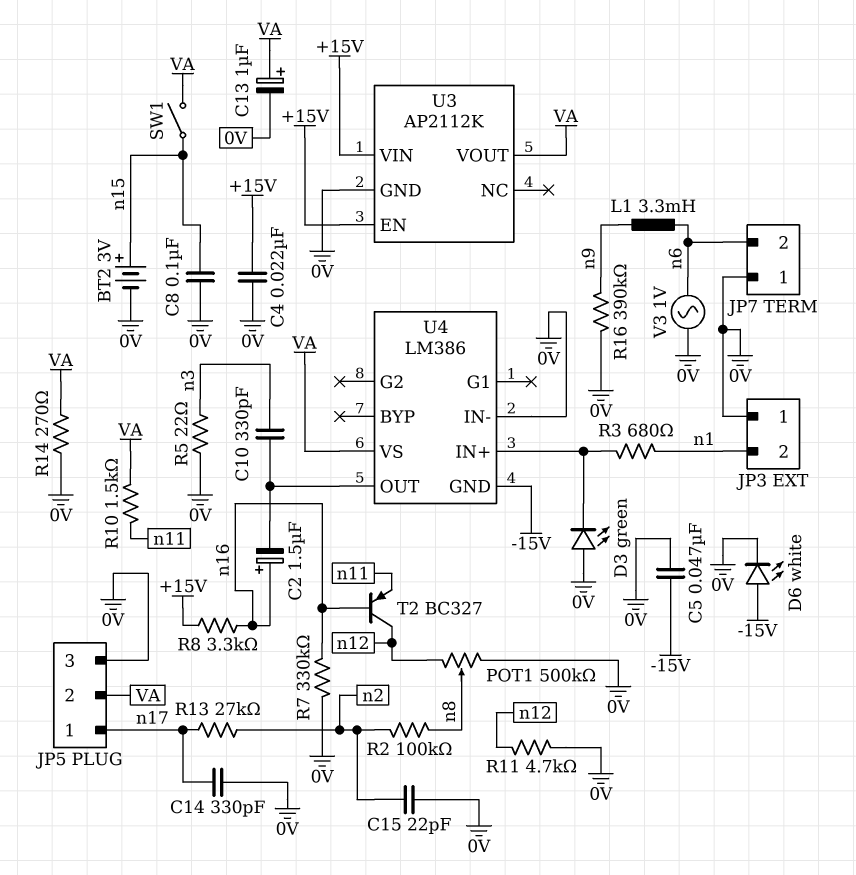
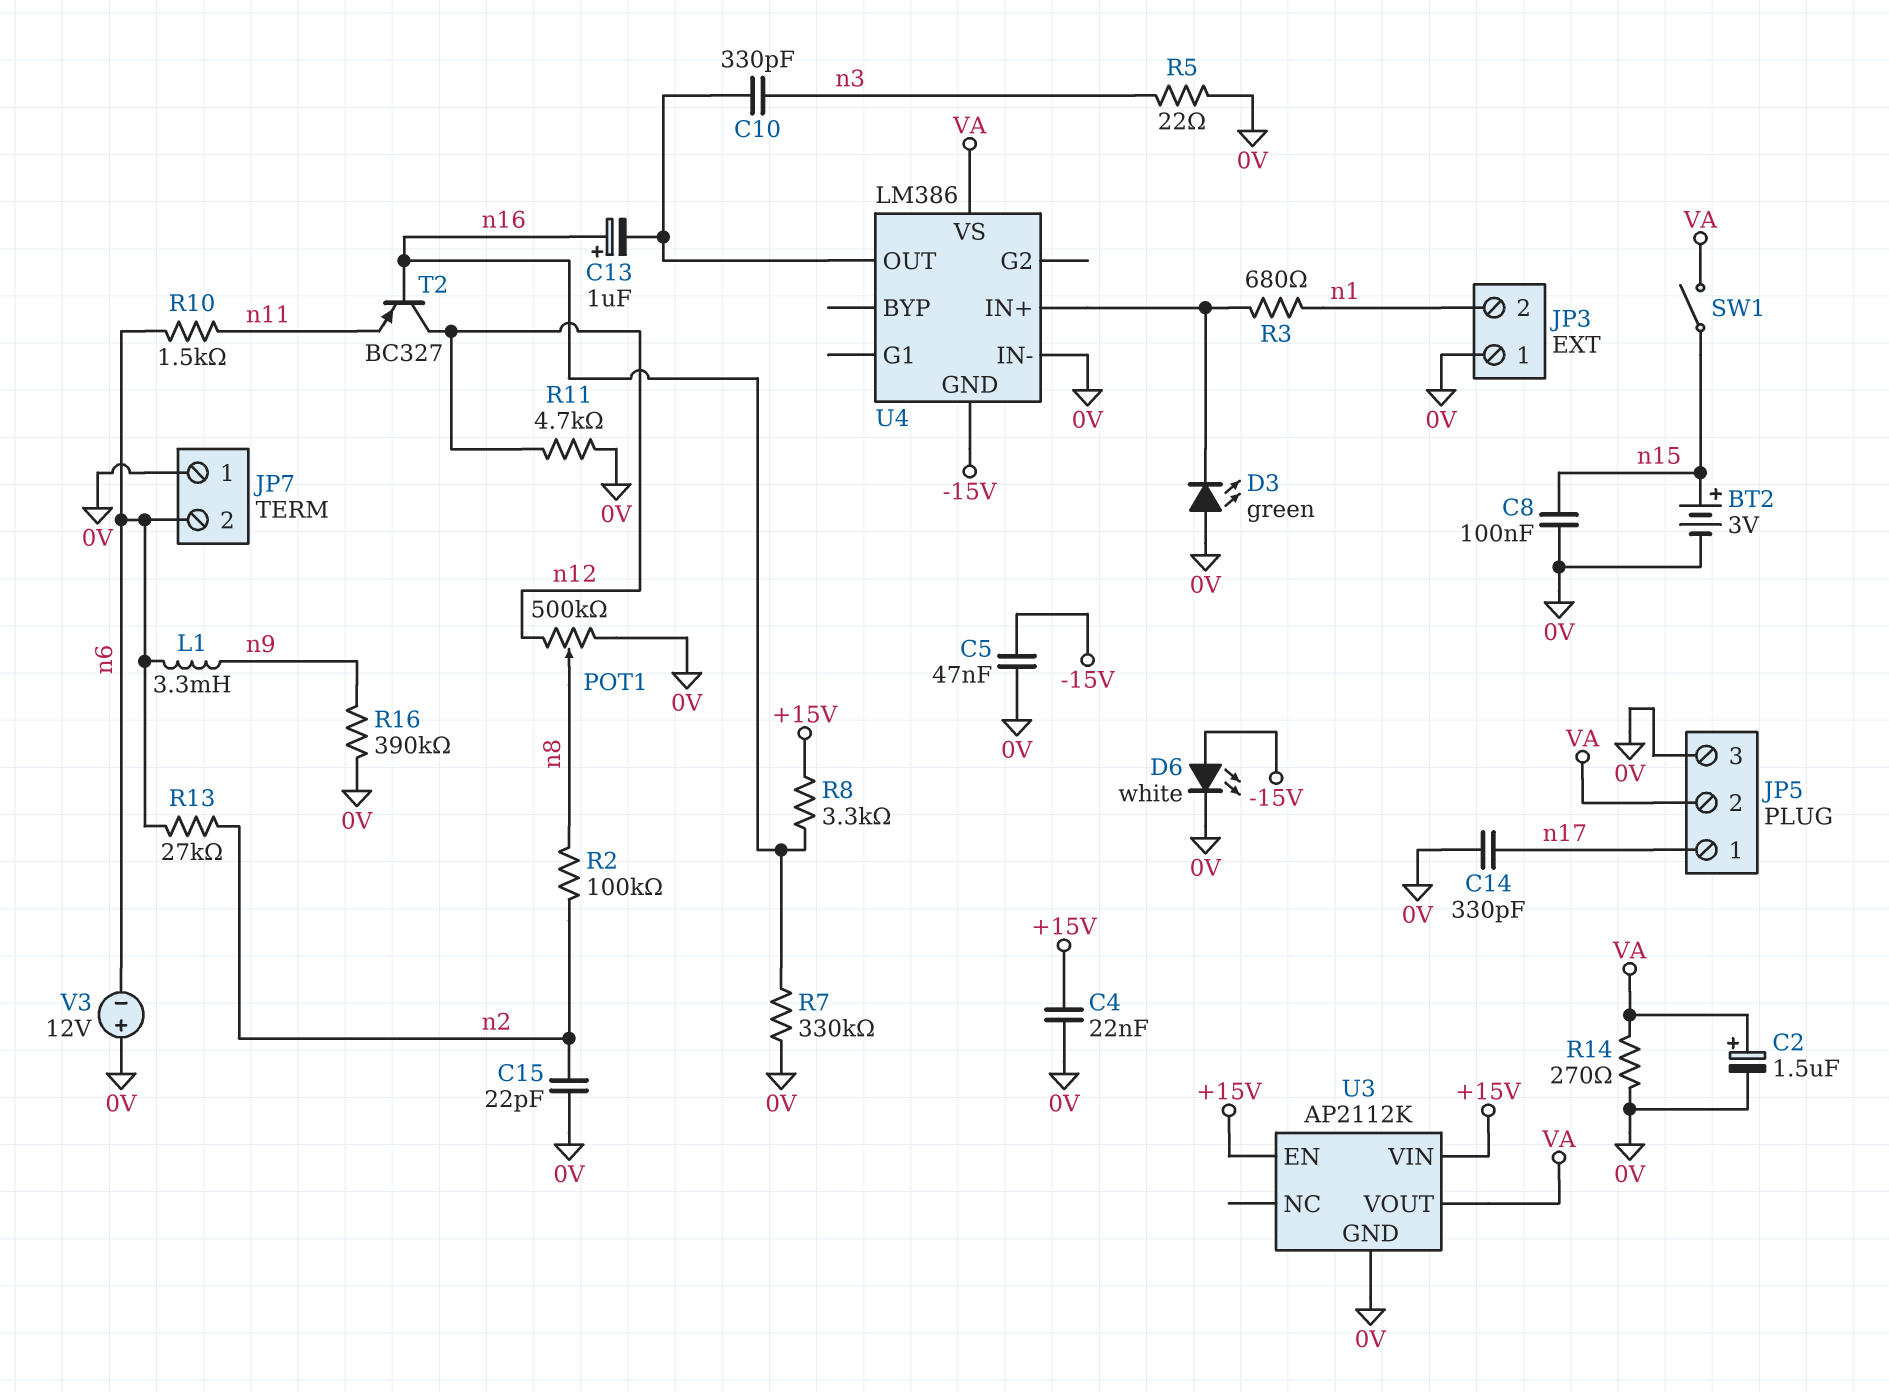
C2: 1.5uF (plus n16, minus U4/OUT) -> 1.5uF (plus VA, minus 0V)
C13: 1uF (plus VA, minus 0V) -> 1uF (plus n16, minus U4/OUT)
R10: 1.5k (VA, n11) -> 1.5k (n6, n11)
R13: 27k (n2, n17) -> 27k (n2, n6)
V3: AC 1V (0V, n6) -> 12V (plus 0V, minus n6)

